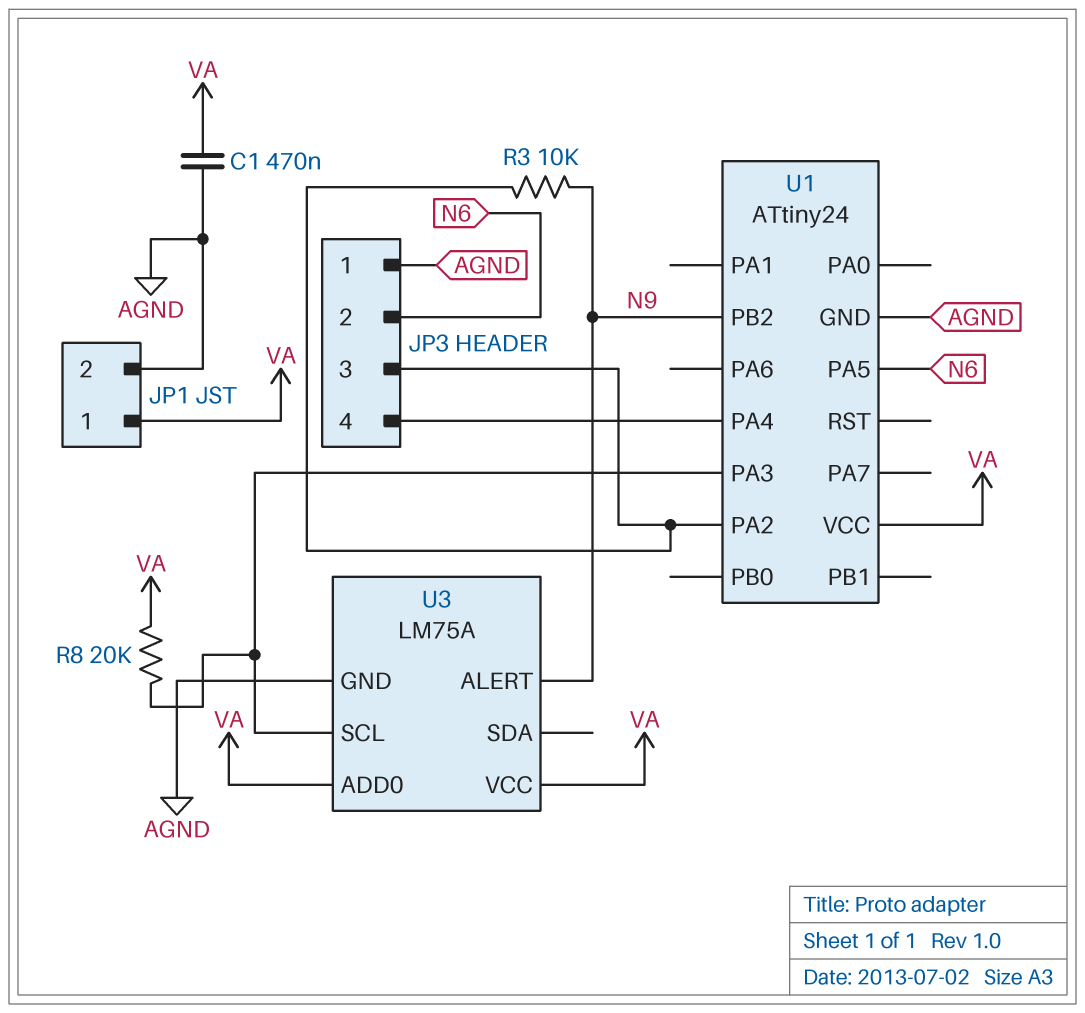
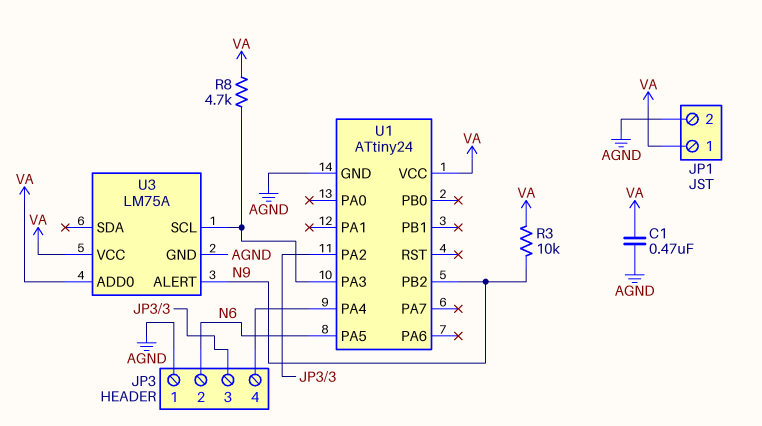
R3: 10k (JP3/3, N9) -> 10k (N9, VA)
R8: 20k (U1/PA3, VA) -> 4.7k (U1/PA3, VA)

